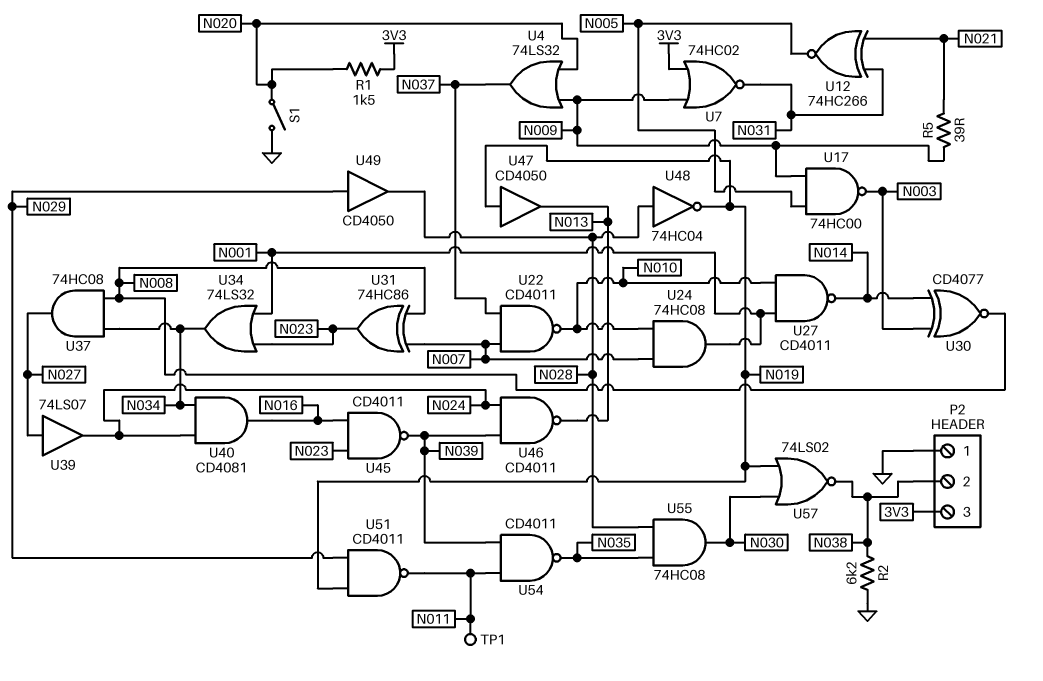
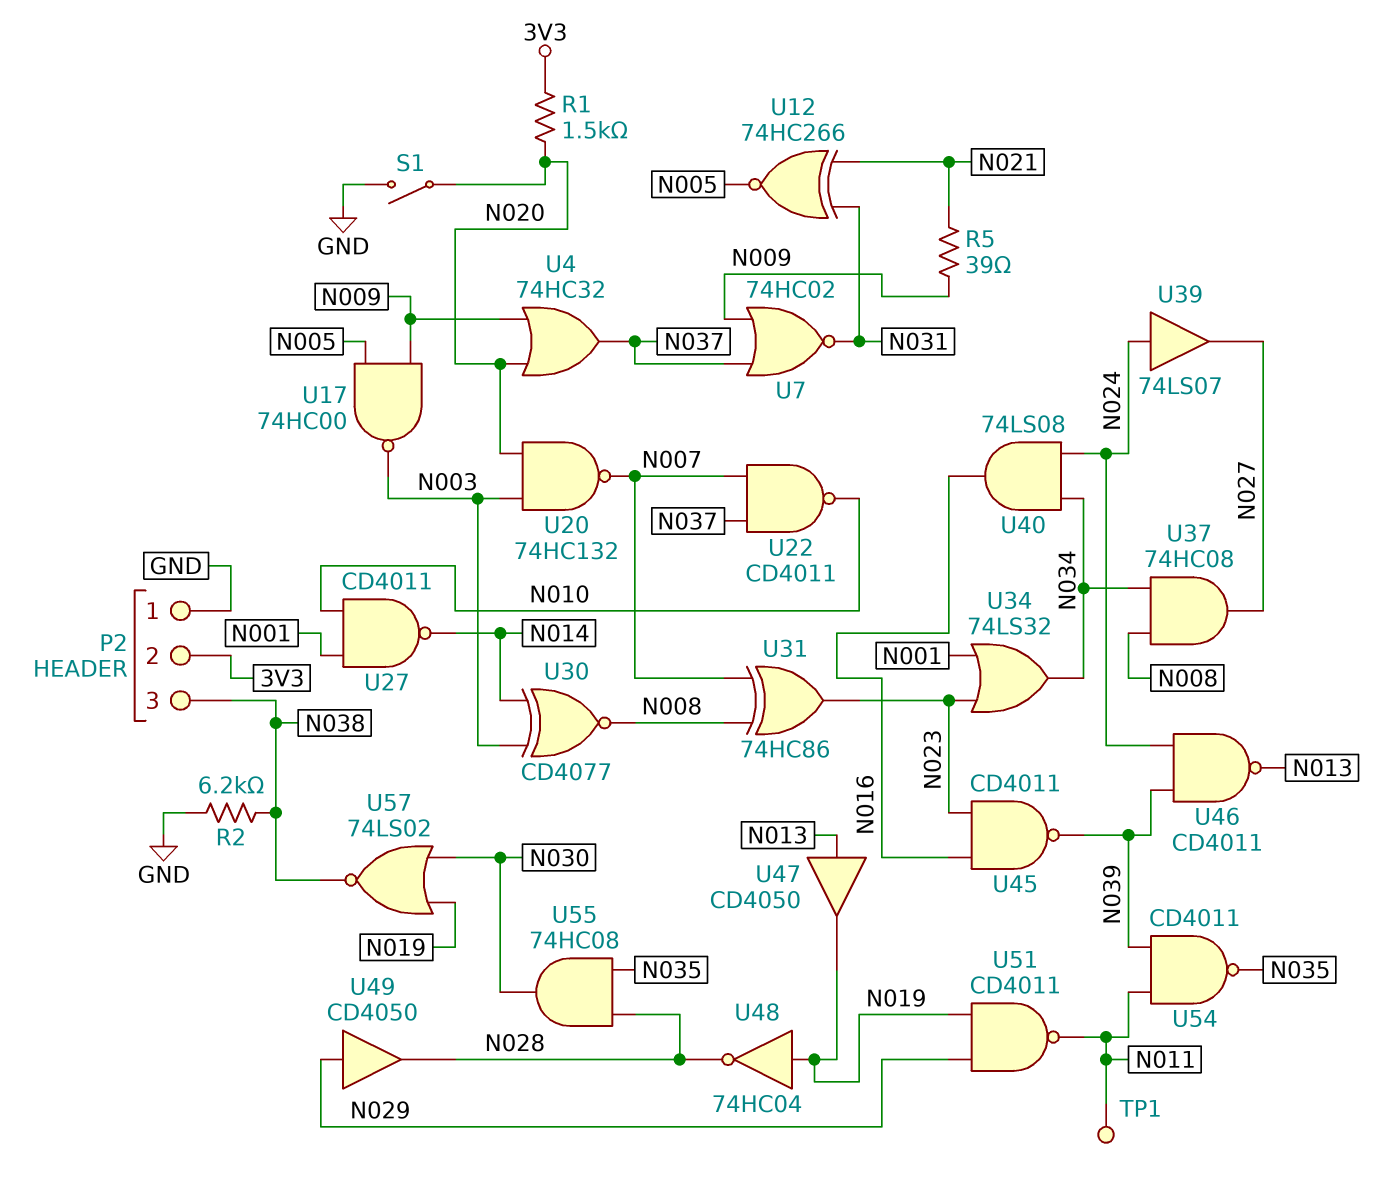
P2 pin 2: N038 -> 3V3
P2 pin 3: 3V3 -> N038
U4: OR 74LS32 (in N009, in N020, out N037) -> OR 74HC32 (in N009, in N020, out N037)
U7: NOR 74HC02 (in 3V3, in N009, out N031) -> NOR 74HC02 (in N009, in N037, out N031)
U20: none -> NAND 74HC132 (in N003, in N020, out N007)
U24: AND 74HC08 (in N007, in N010, out N001) -> none
U39: buffer 74LS07 (in N027, out N024) -> buffer 74LS07 (in N024, out N027)
U40: AND CD4081 (in N024, in N034, out N016) -> AND 74LS08 (in N024, in N034, out N016)
U47: buffer CD4050 (in N019, out N013) -> buffer CD4050 (in N013, out N019)
U48: NOT 74HC04 (in N028, out N019) -> NOT 74HC04 (in N019, out N028)

